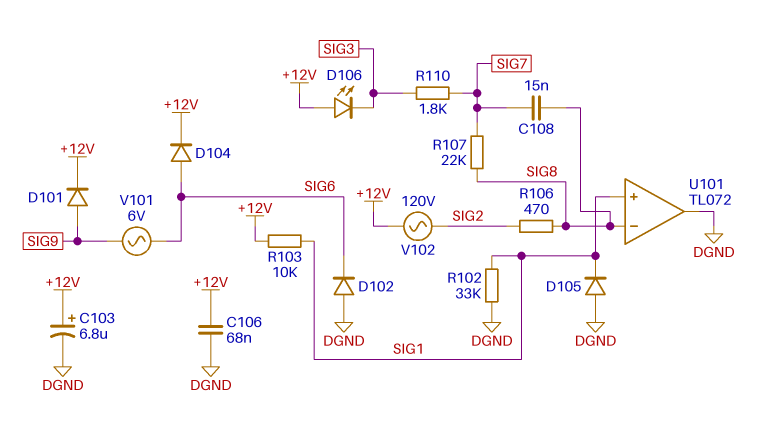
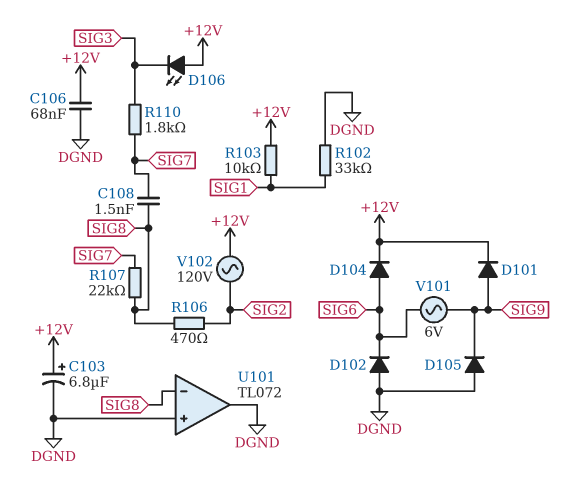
C108: 15nF (SIG7, SIG8) -> 1.5nF (SIG7, SIG8)
D105: diode (A DGND, K SIG1) -> diode (A DGND, K SIG9)
U101 pin in+: SIG1 -> DGND

